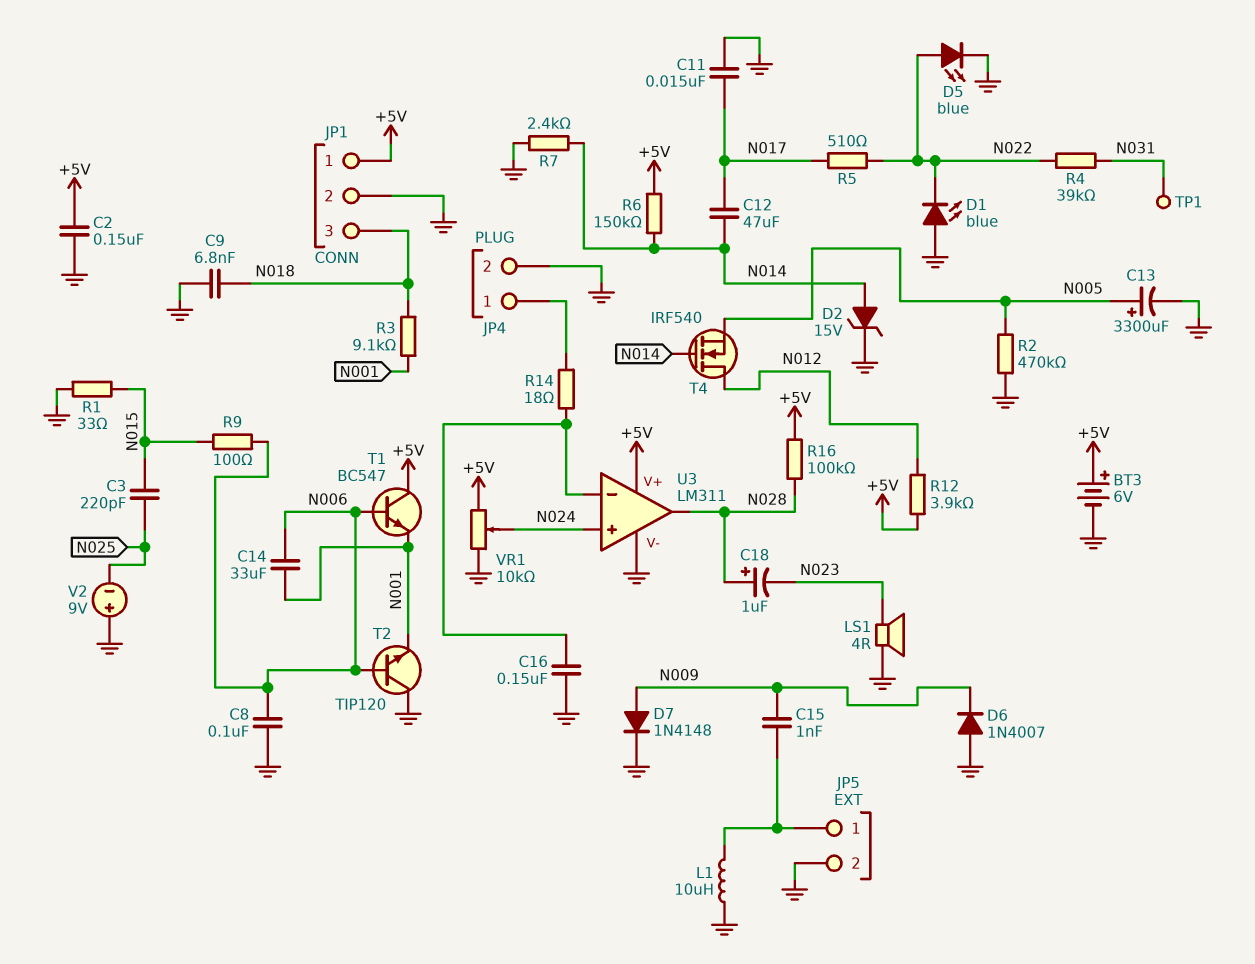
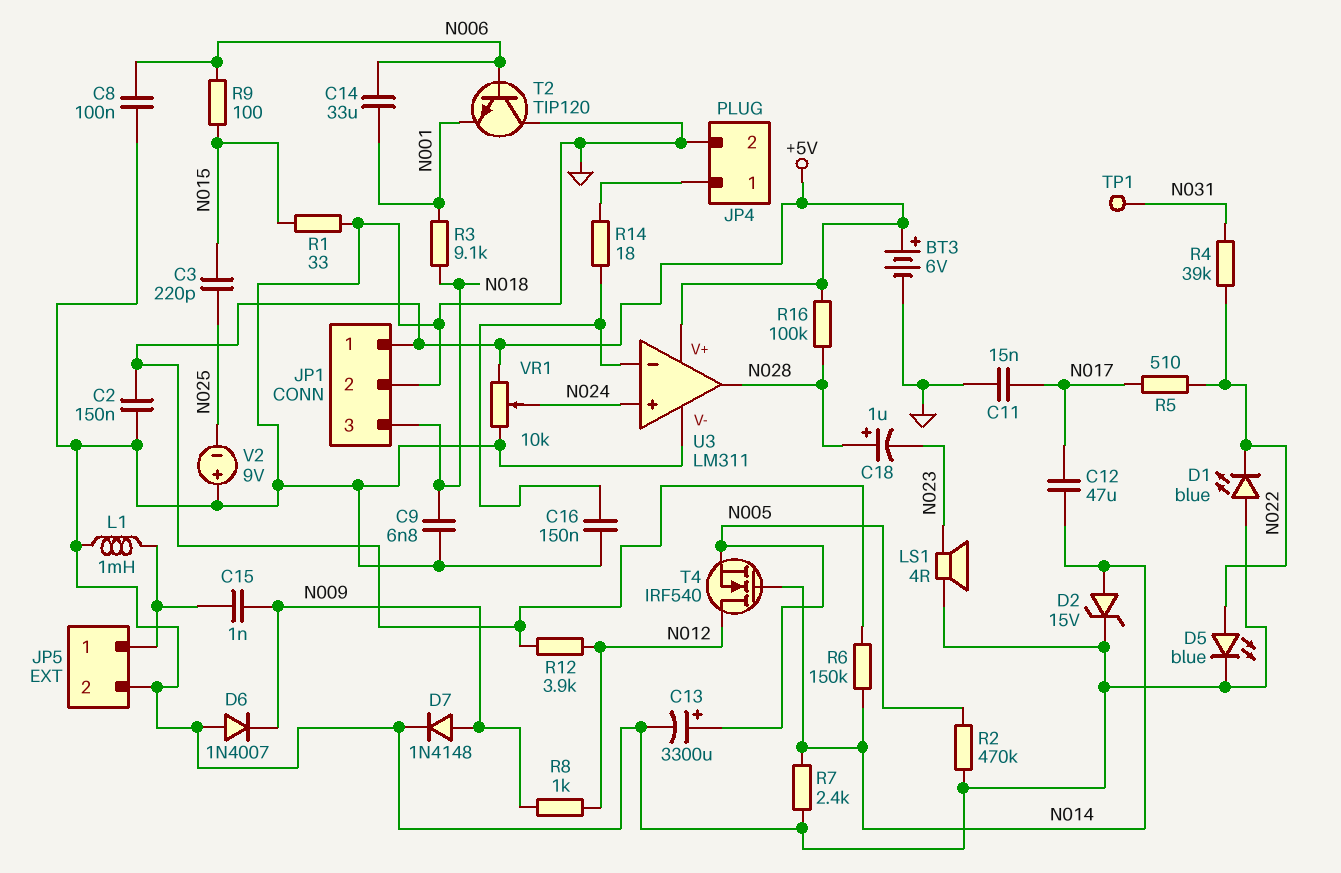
L1: 10uH (GND, JP5/1) -> 1mH (GND, JP5/1)
R8: none -> 1k (N009, N012)
T1: NPN BC547 (B N006, C +5V, E N001) -> none

